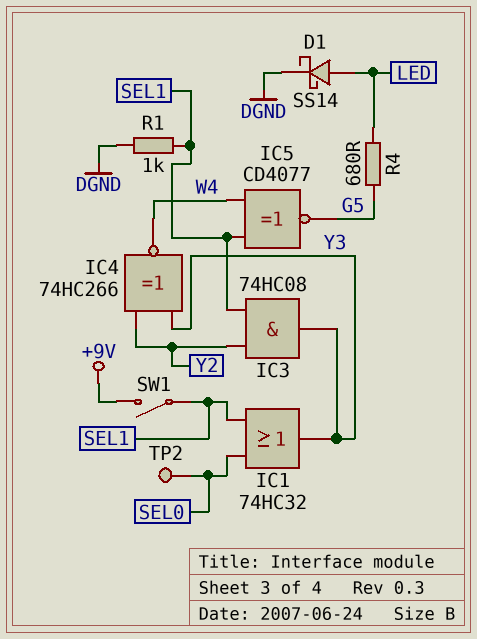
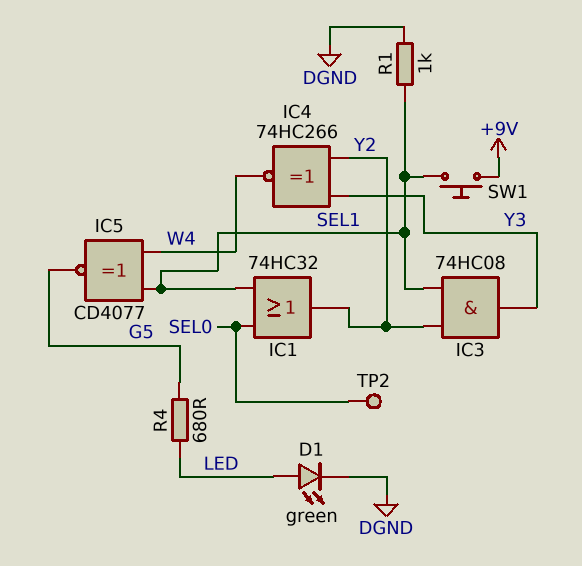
D1: schottky SS14 (A LED, K DGND) -> LED green (A LED, K DGND)
IC1: OR 74HC32 (in SEL0, in SEL1, out Y3) -> OR 74HC32 (in SEL0, in SEL1, out Y2)
SW1: switch (+9V, SEL1) -> button (+9V, SEL1)

